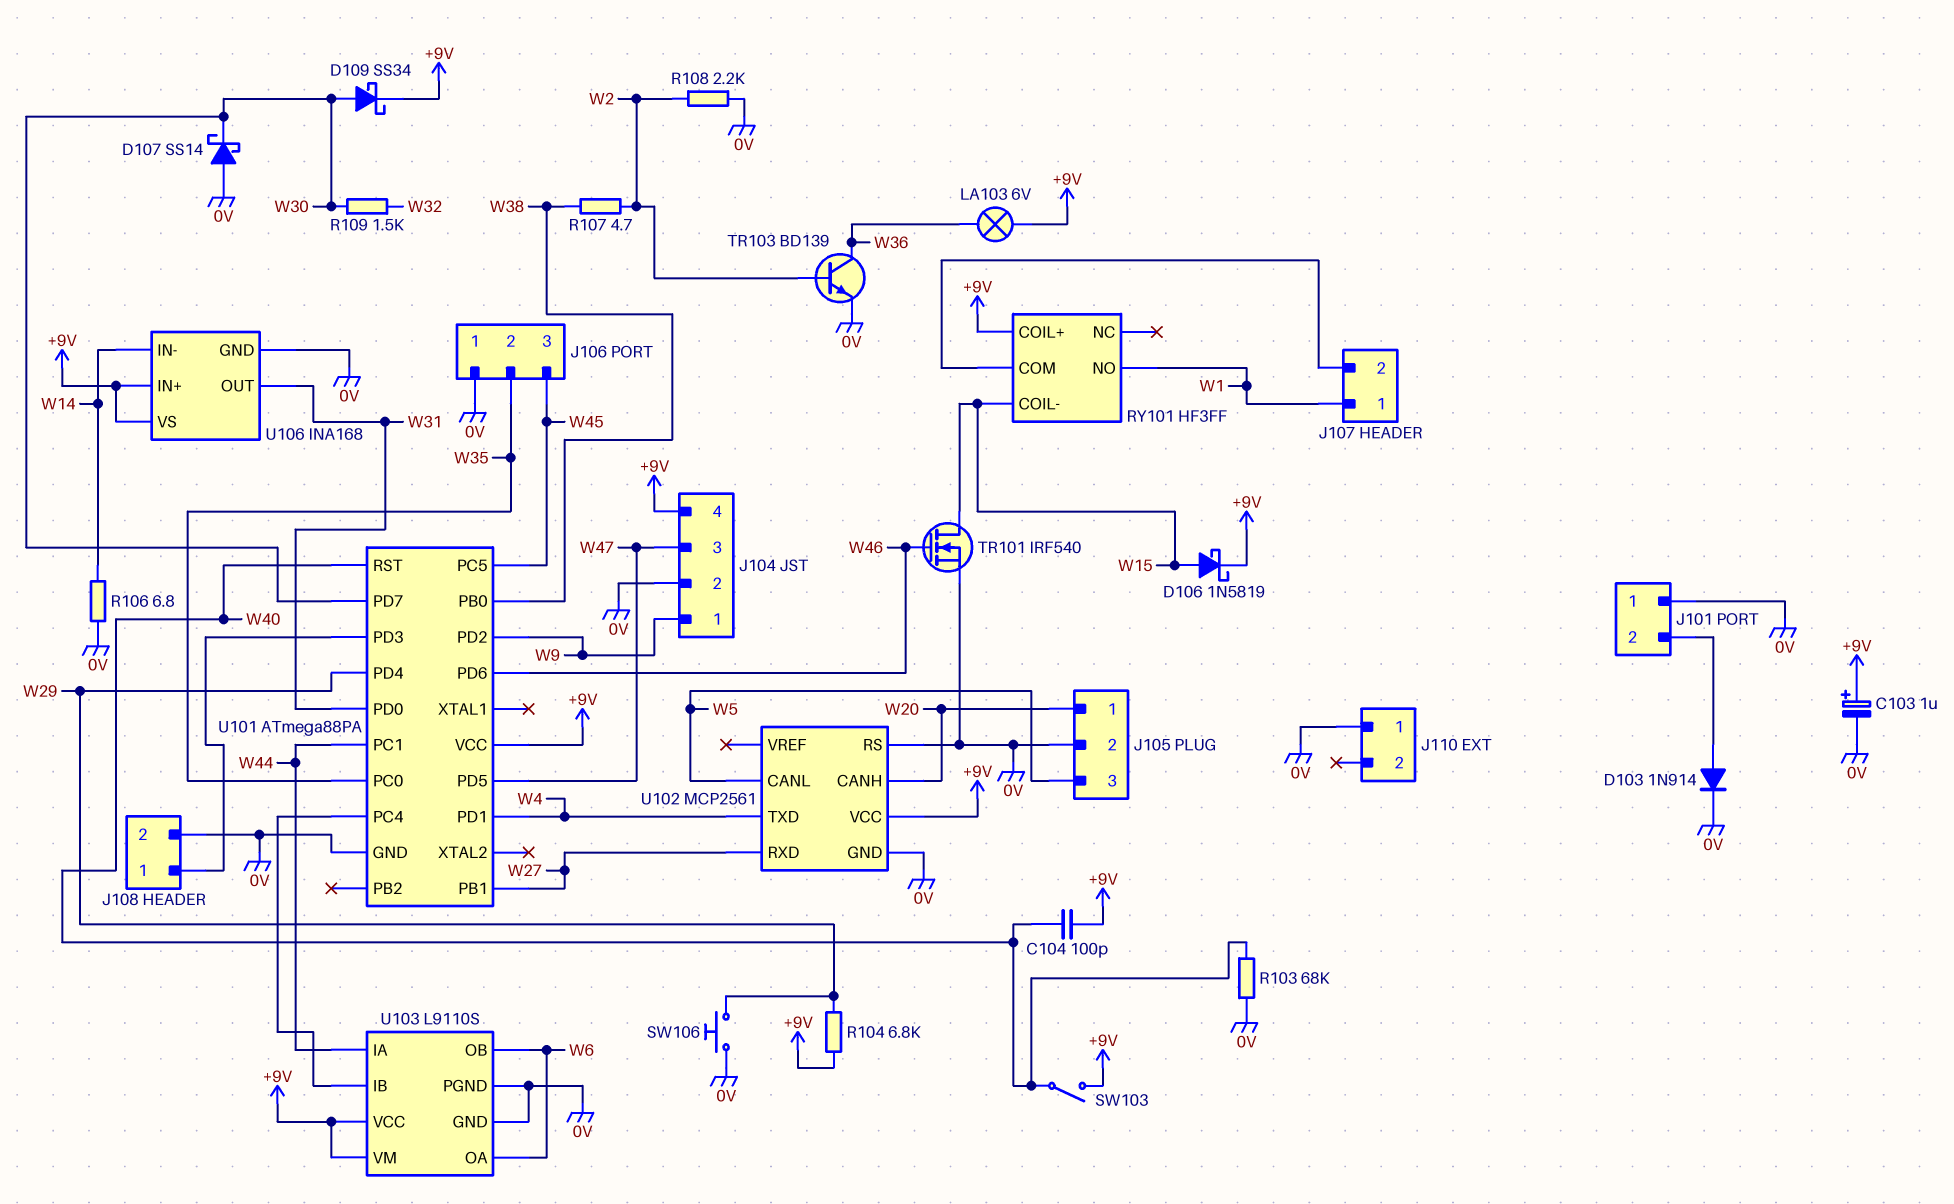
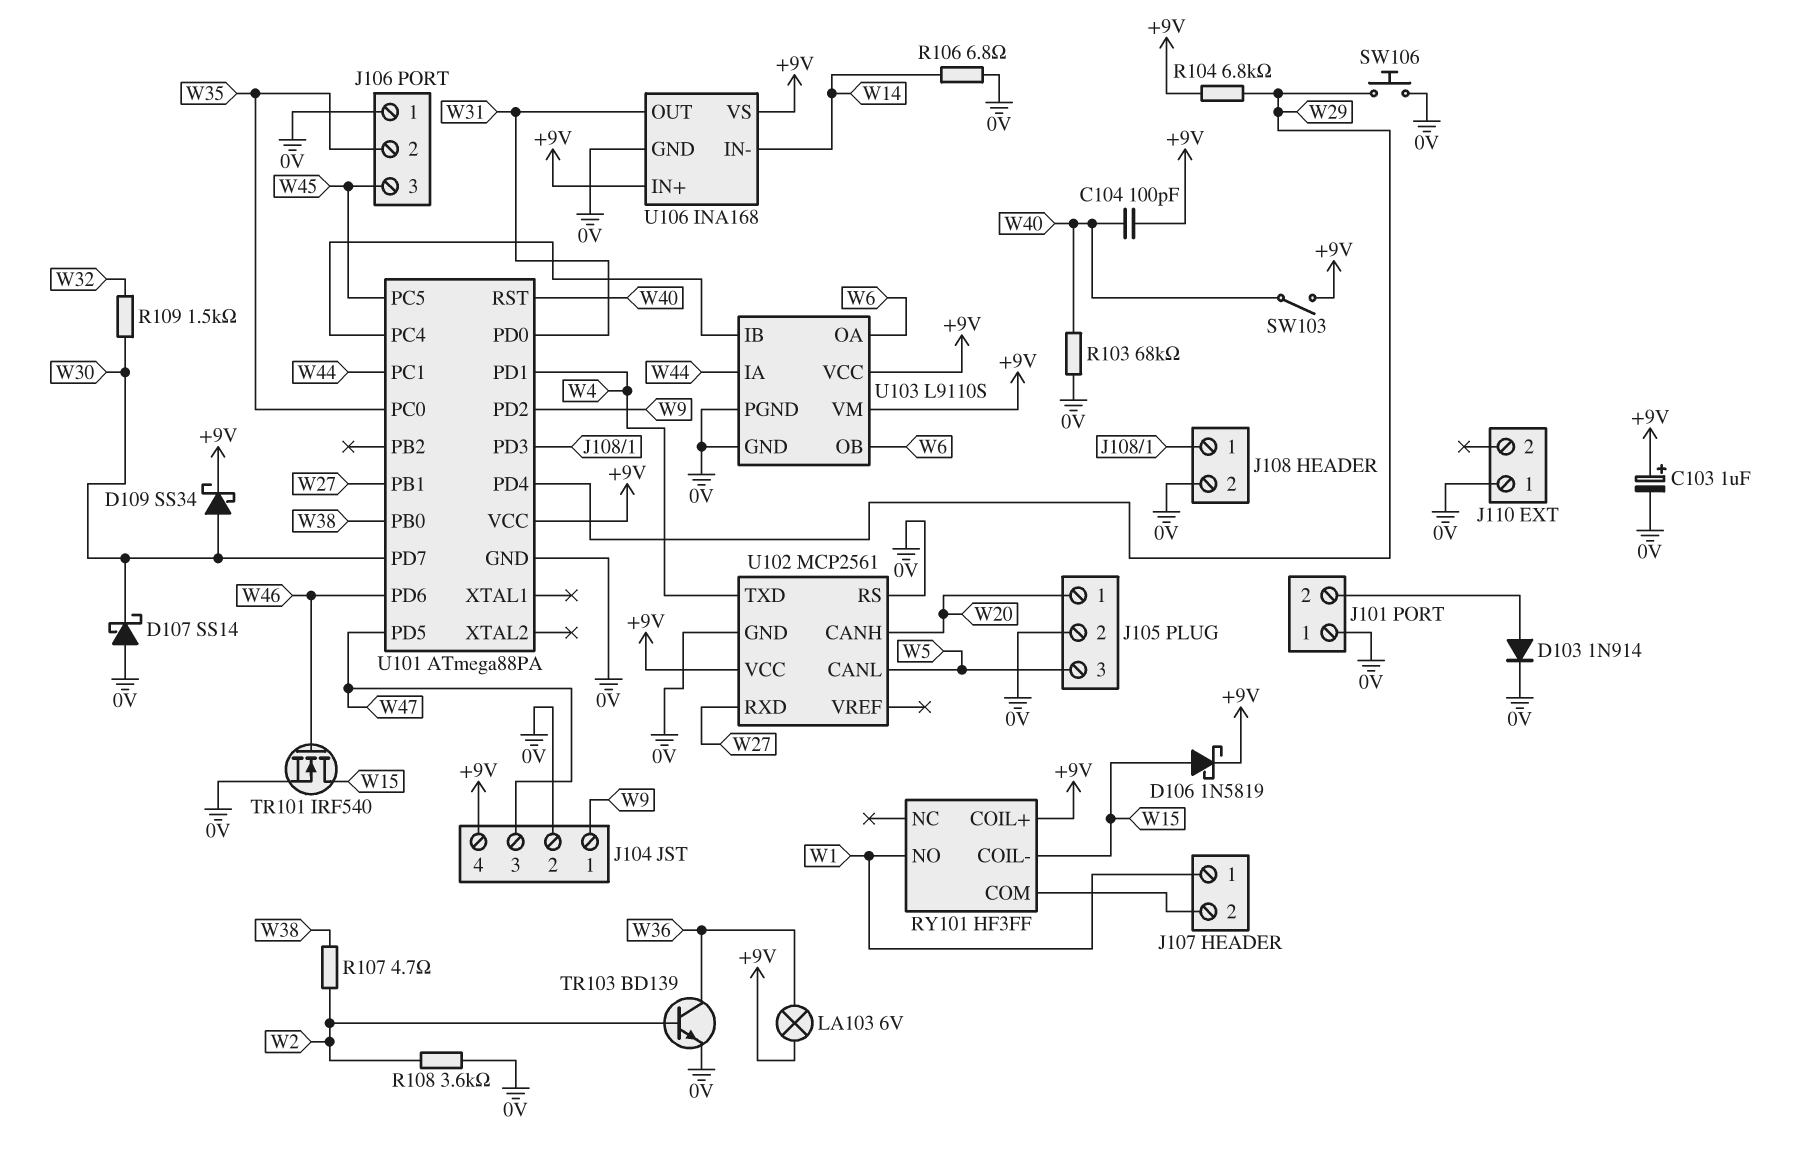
R108: 2.2k (0V, W2) -> 3.6k (0V, W2)

